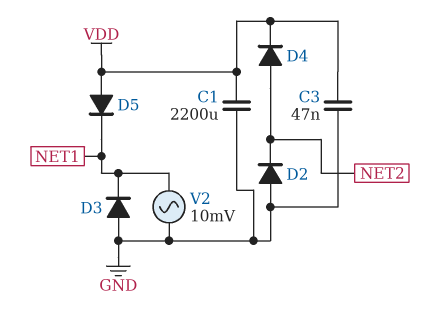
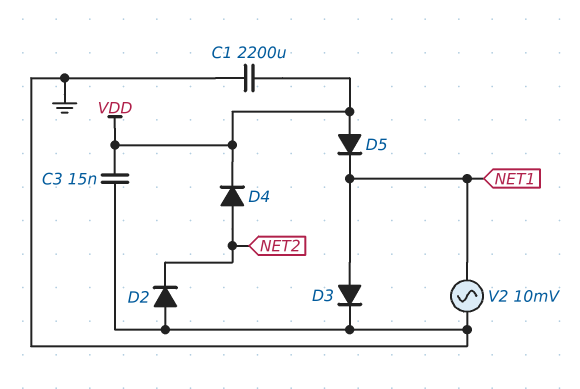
C3: 47nF (GND, VDD) -> 15nF (GND, VDD)
D3: diode (A GND, K NET1) -> diode (A NET1, K GND)

